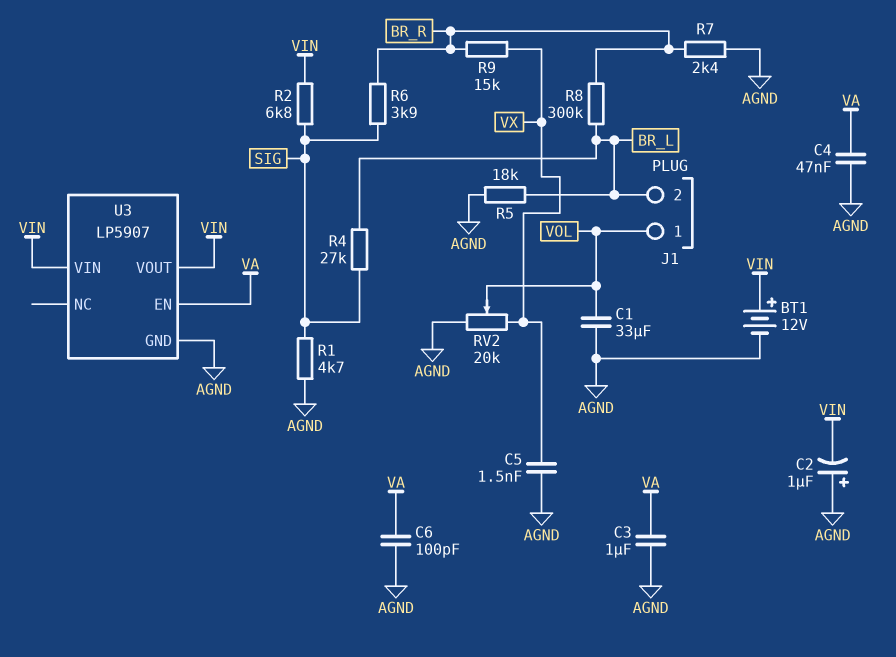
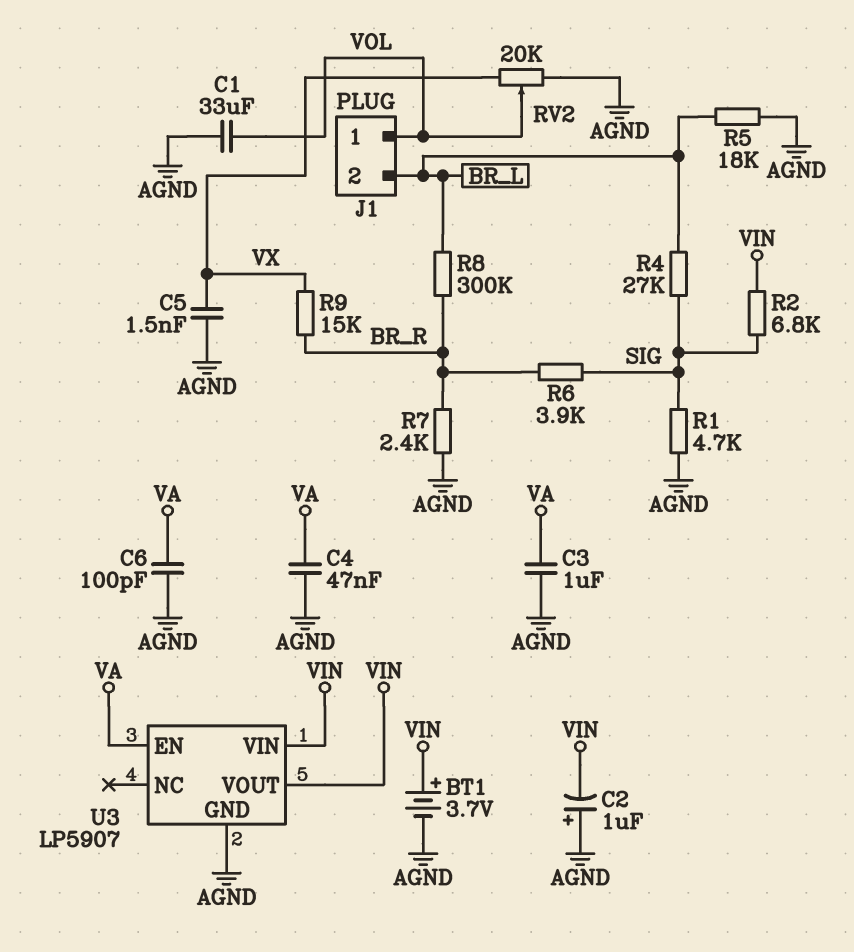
BT1: 12V (plus VIN, minus AGND) -> 3.7V (plus VIN, minus AGND)

